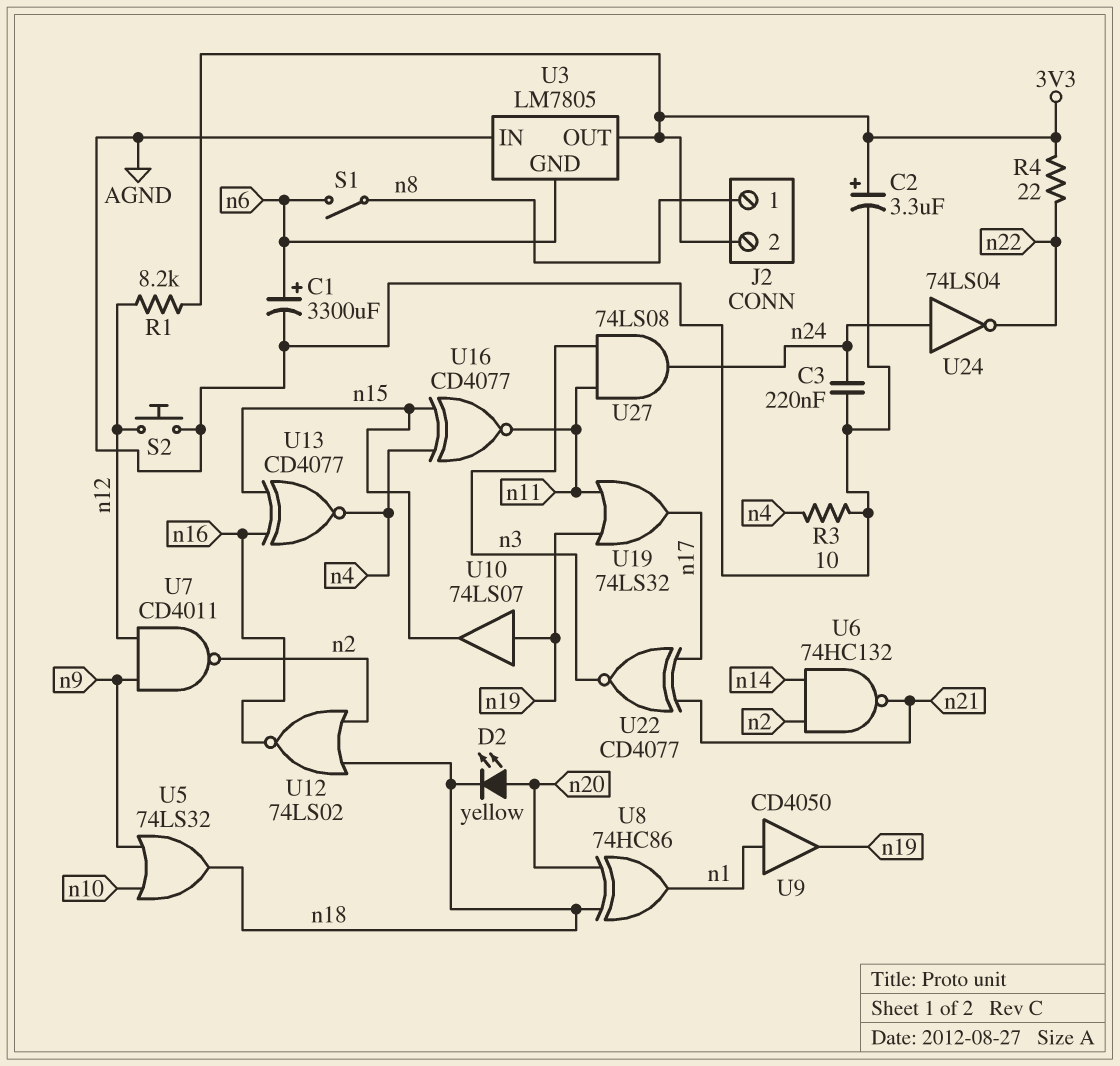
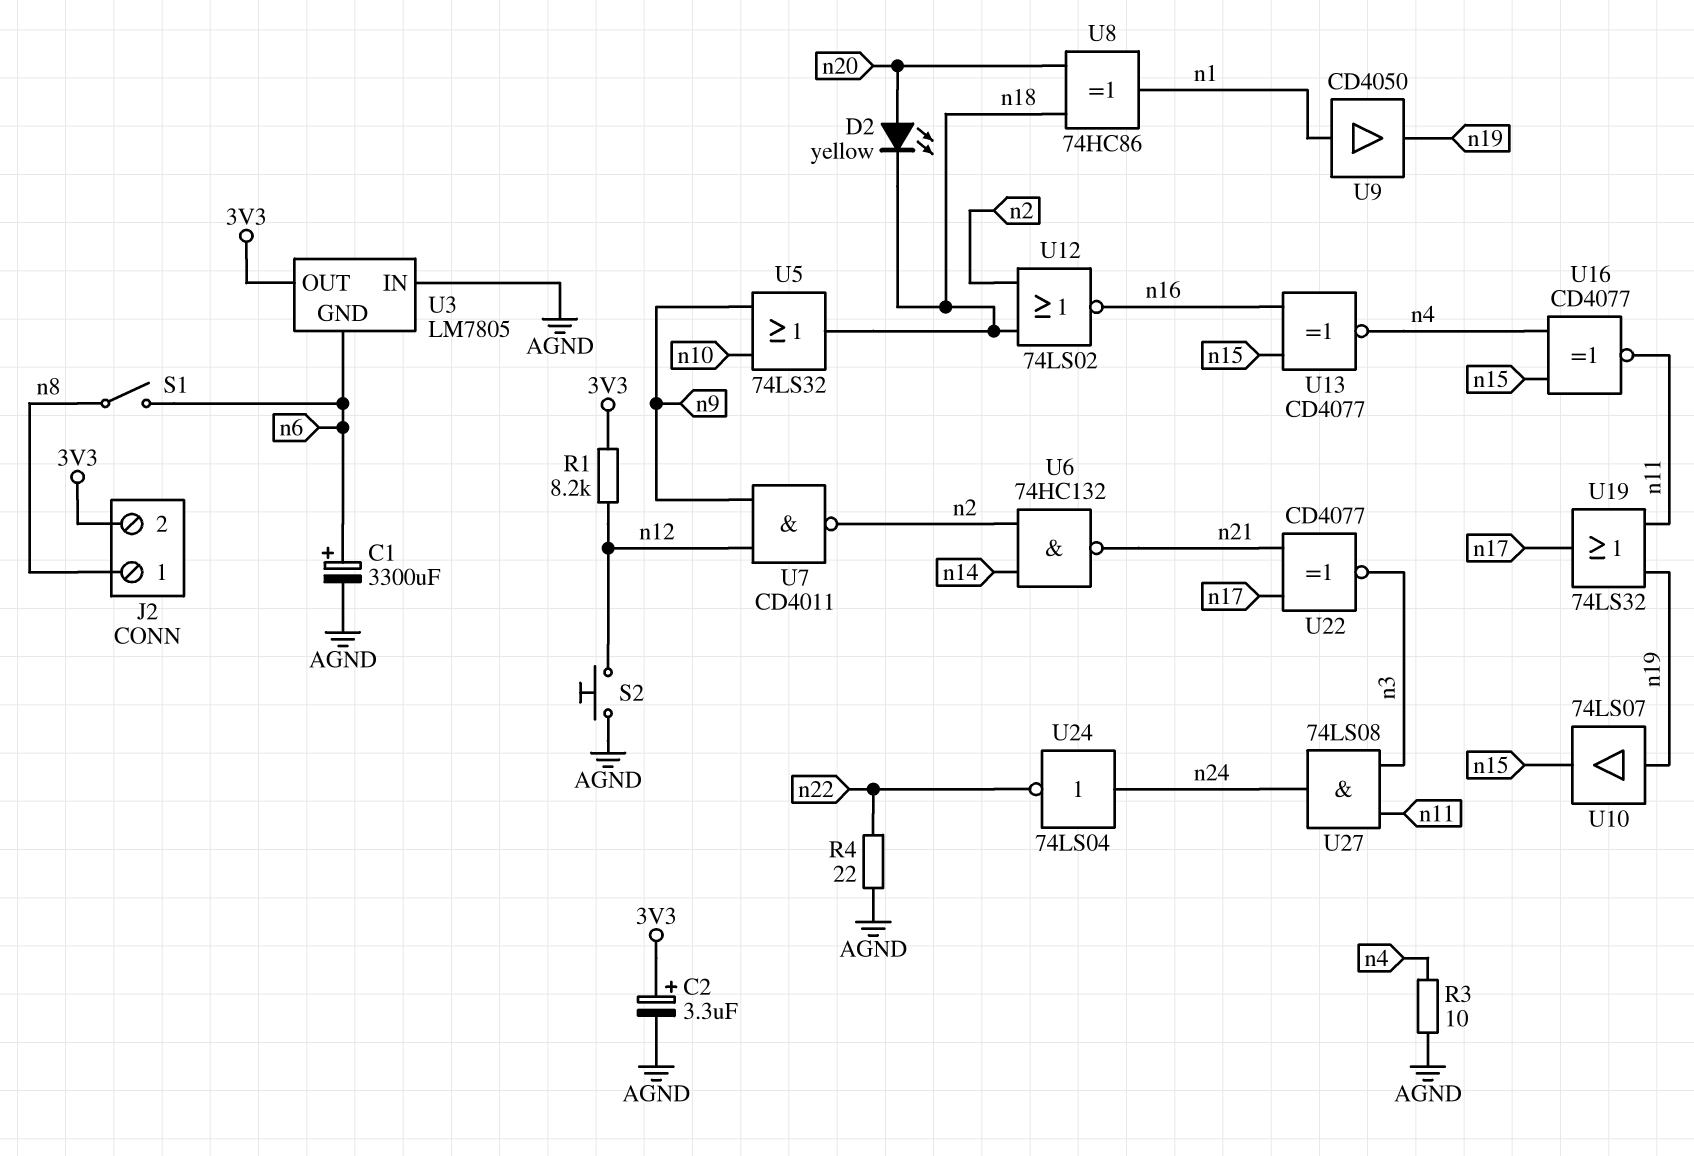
C3: 220nF (AGND, n24) -> none
R4: 22 (3V3, n22) -> 22 (AGND, n22)

